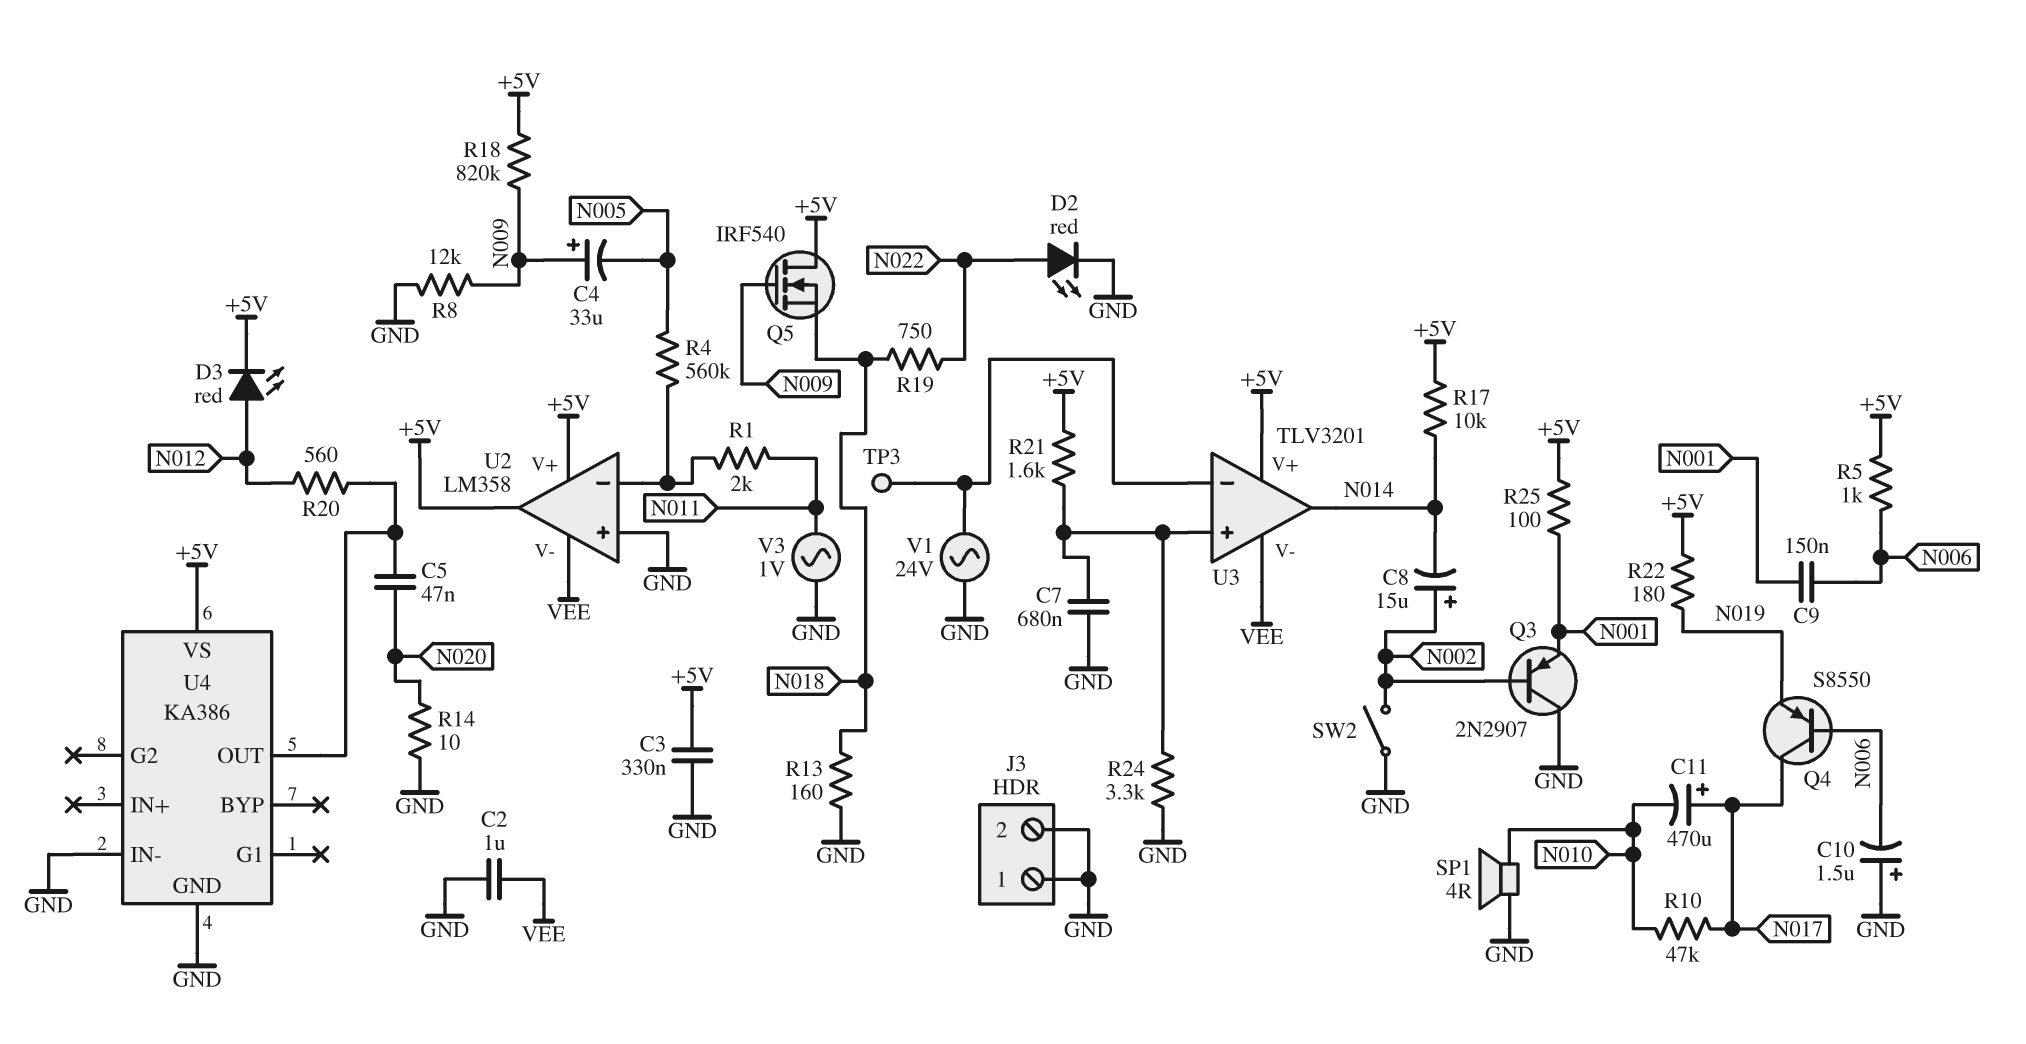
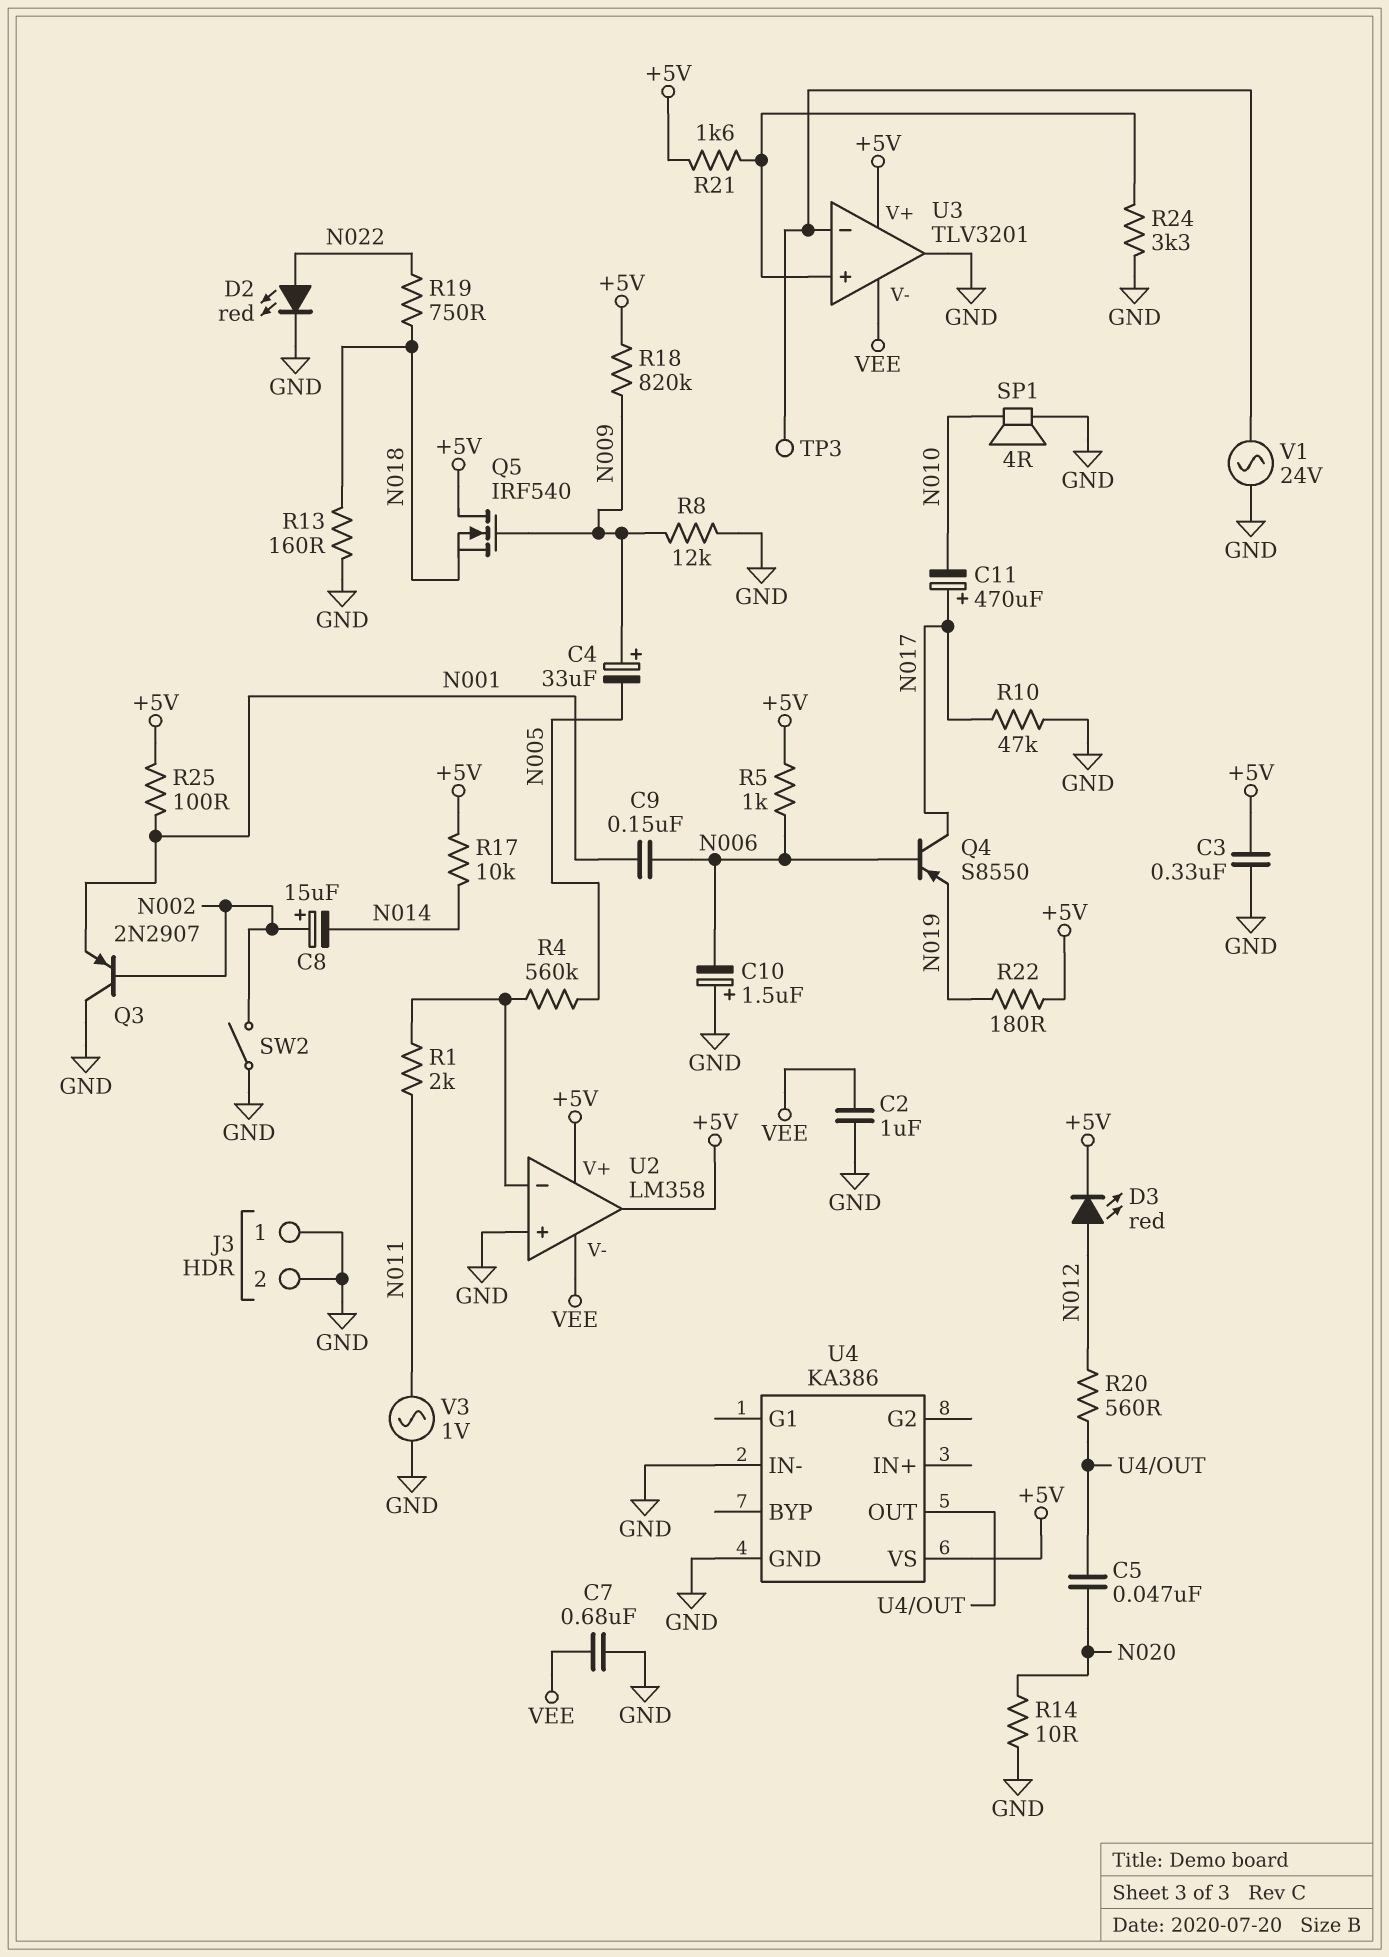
C7: 680nF (GND, U3/in+) -> 680nF (GND, VEE)
R10: 47k (N010, N017) -> 47k (GND, N017)
U3 pin out: N014 -> GND

